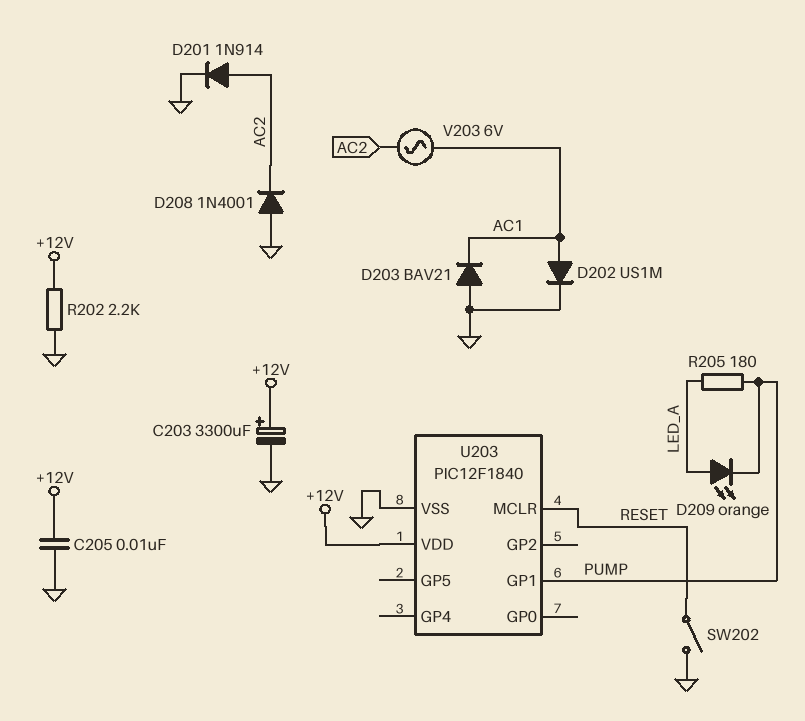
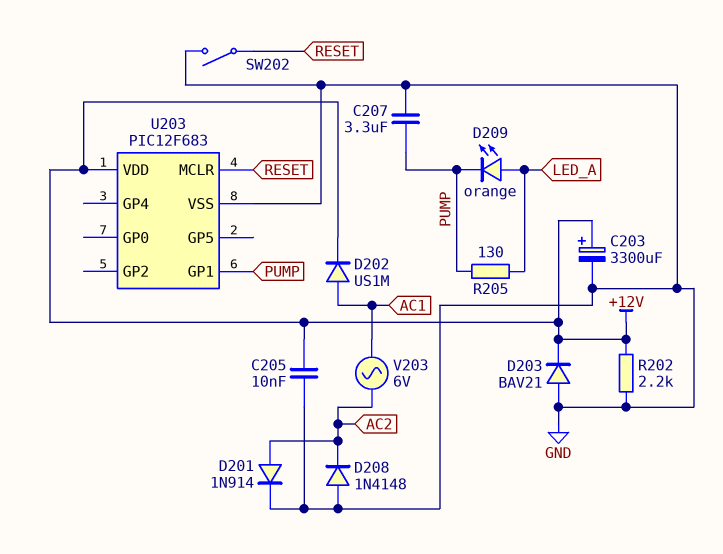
C207: none -> 3.3uF (GND, PUMP)
D202: diode US1M (A AC1, K GND) -> diode US1M (A AC1, K +12V)
D203: diode BAV21 (A GND, K AC1) -> diode BAV21 (A GND, K +12V)
D208: diode 1N4001 (A GND, K AC2) -> diode 1N4148 (A GND, K AC2)
R205: 180 (LED_A, PUMP) -> 130 (LED_A, PUMP)
U203: PIC12F1840 -> PIC12F683

